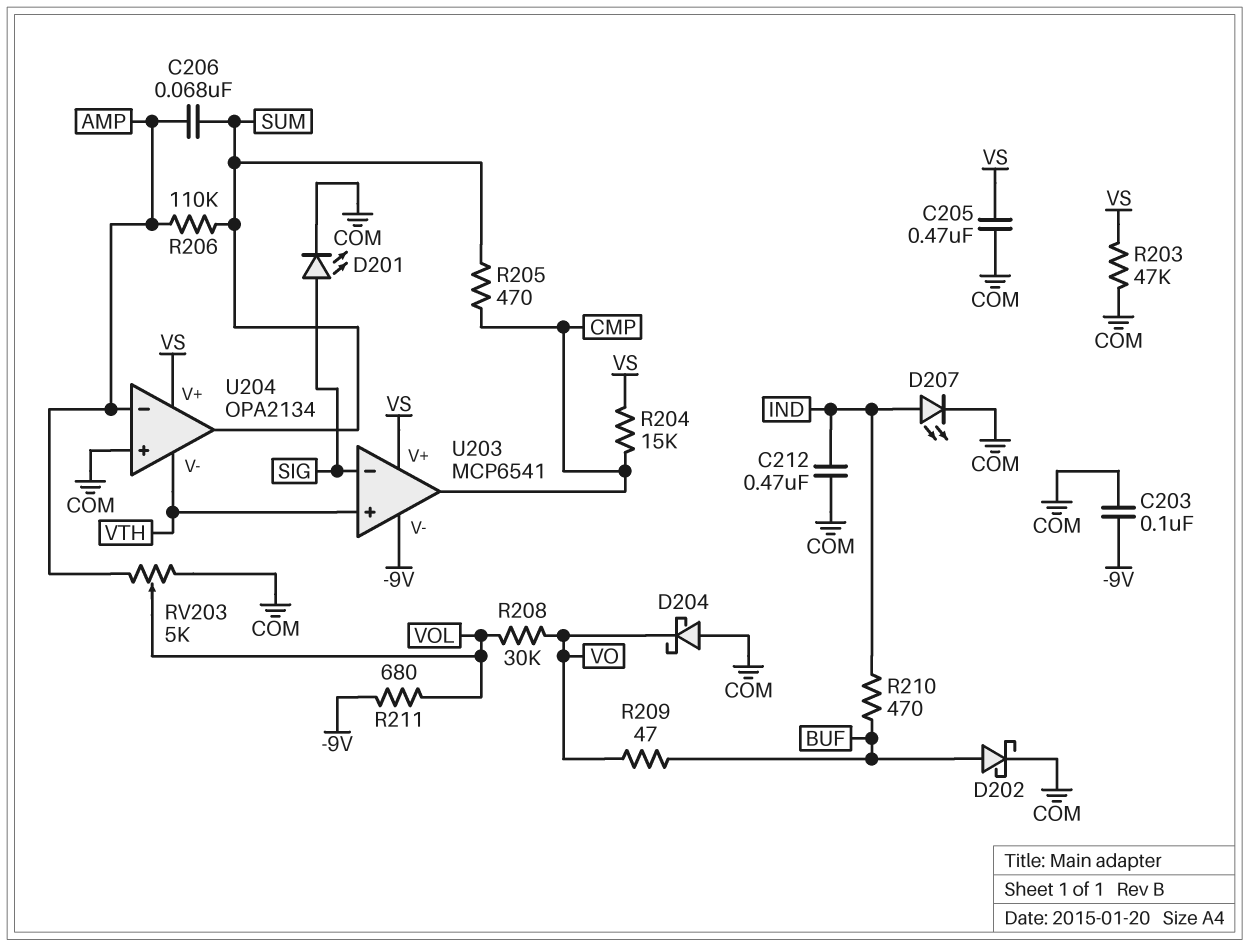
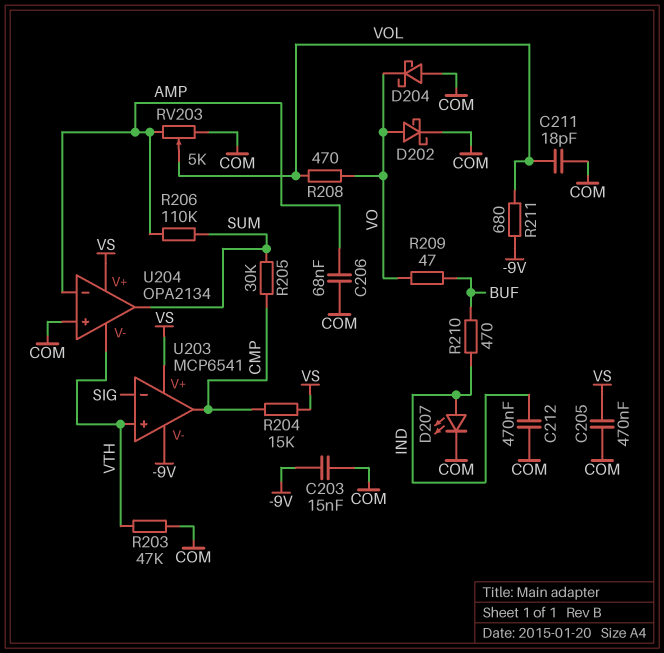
C203: 100nF (-9V, COM) -> 15nF (-9V, COM)
C206: 68nF (AMP, SUM) -> 68nF (AMP, COM)
C211: none -> 18pF (COM, VOL)
D201: LED (A SIG, K COM) -> none
D202: schottky (A BUF, K COM) -> schottky (A VO, K COM)
R203: 47k (COM, VS) -> 47k (COM, VTH)
R205: 470 (CMP, SUM) -> 30k (CMP, SUM)
R208: 30k (VO, VOL) -> 470 (VO, VOL)

